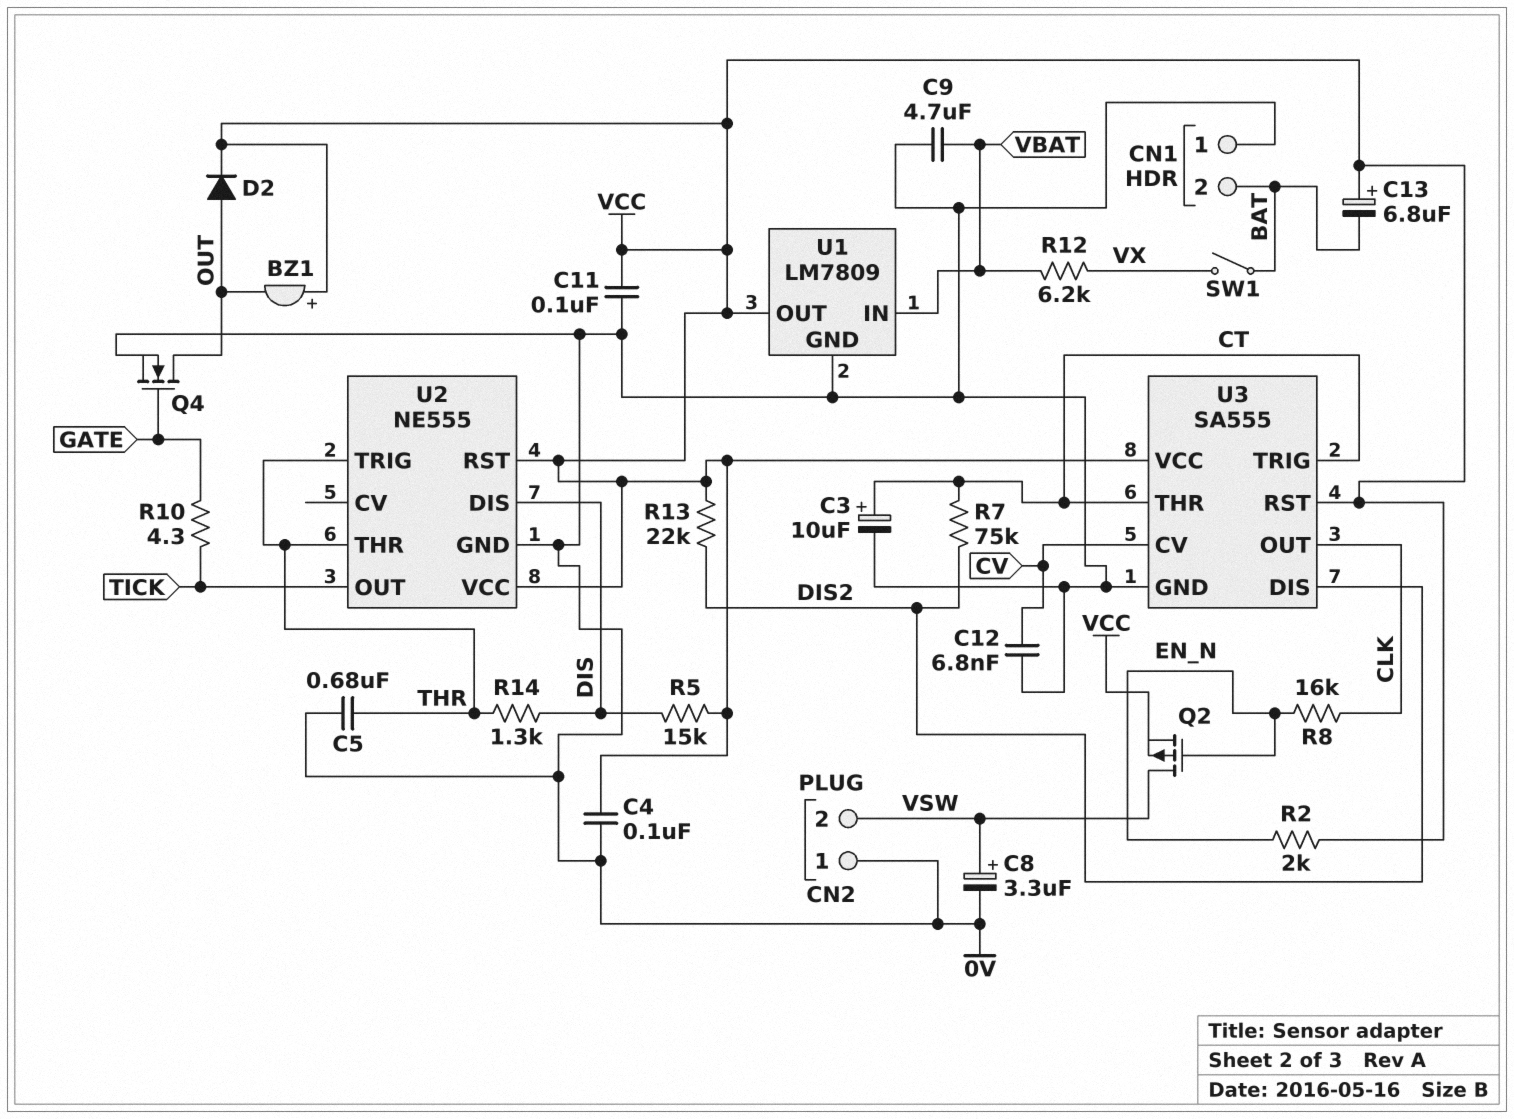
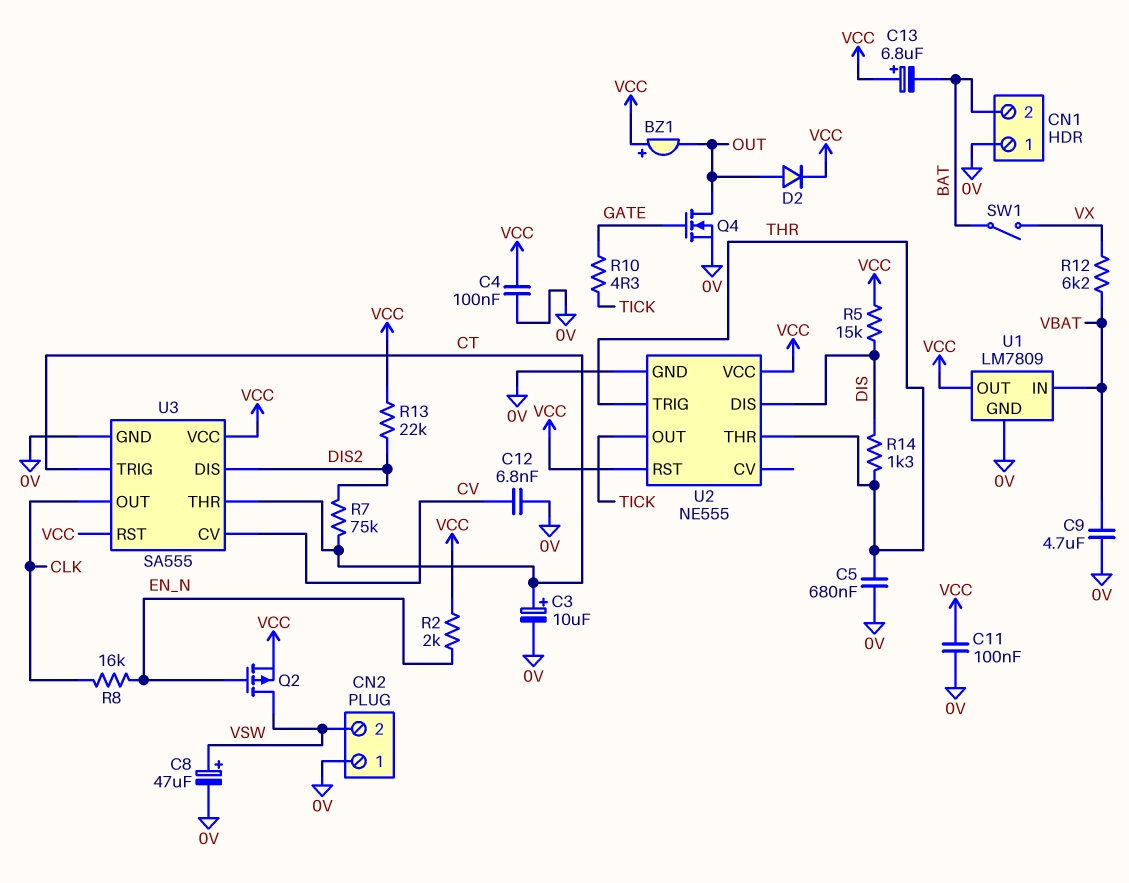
C8: 3.3uF (plus VSW, minus 0V) -> 47uF (plus VSW, minus 0V)

